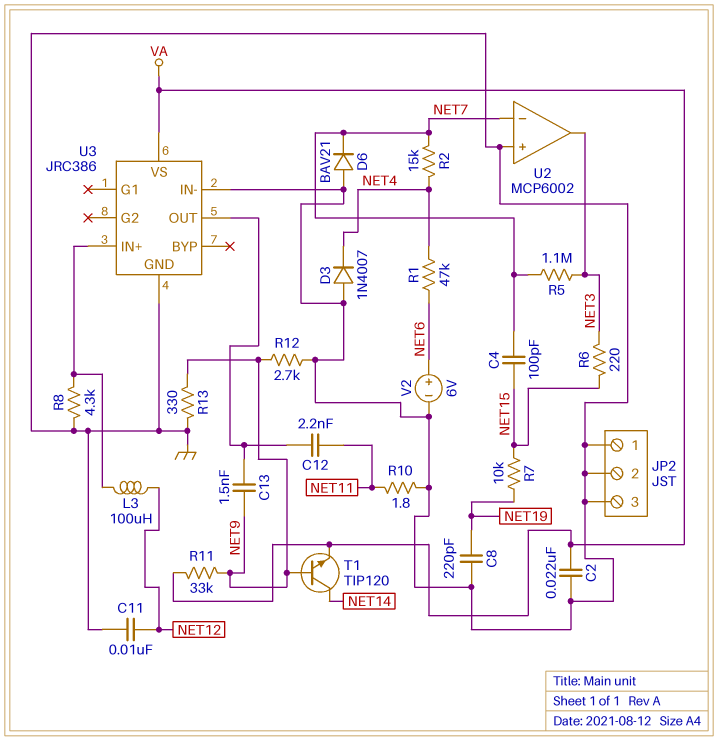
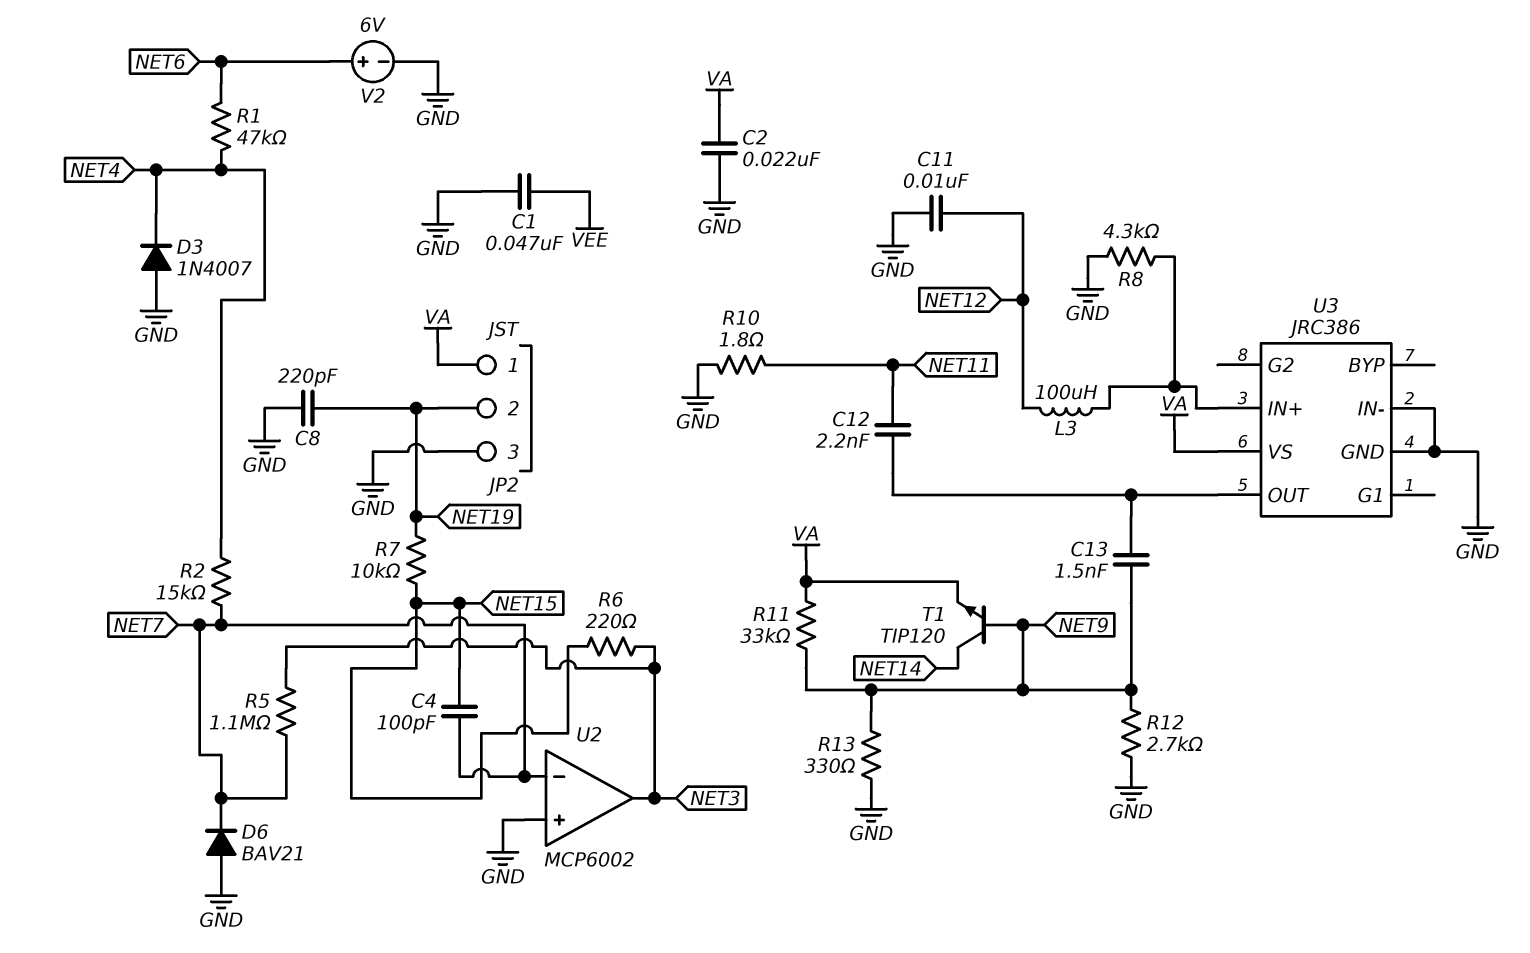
C1: none -> 47nF (GND, VEE)
JP2 pin 1: GND -> VA
JP2 pin 2: GND -> NET19

